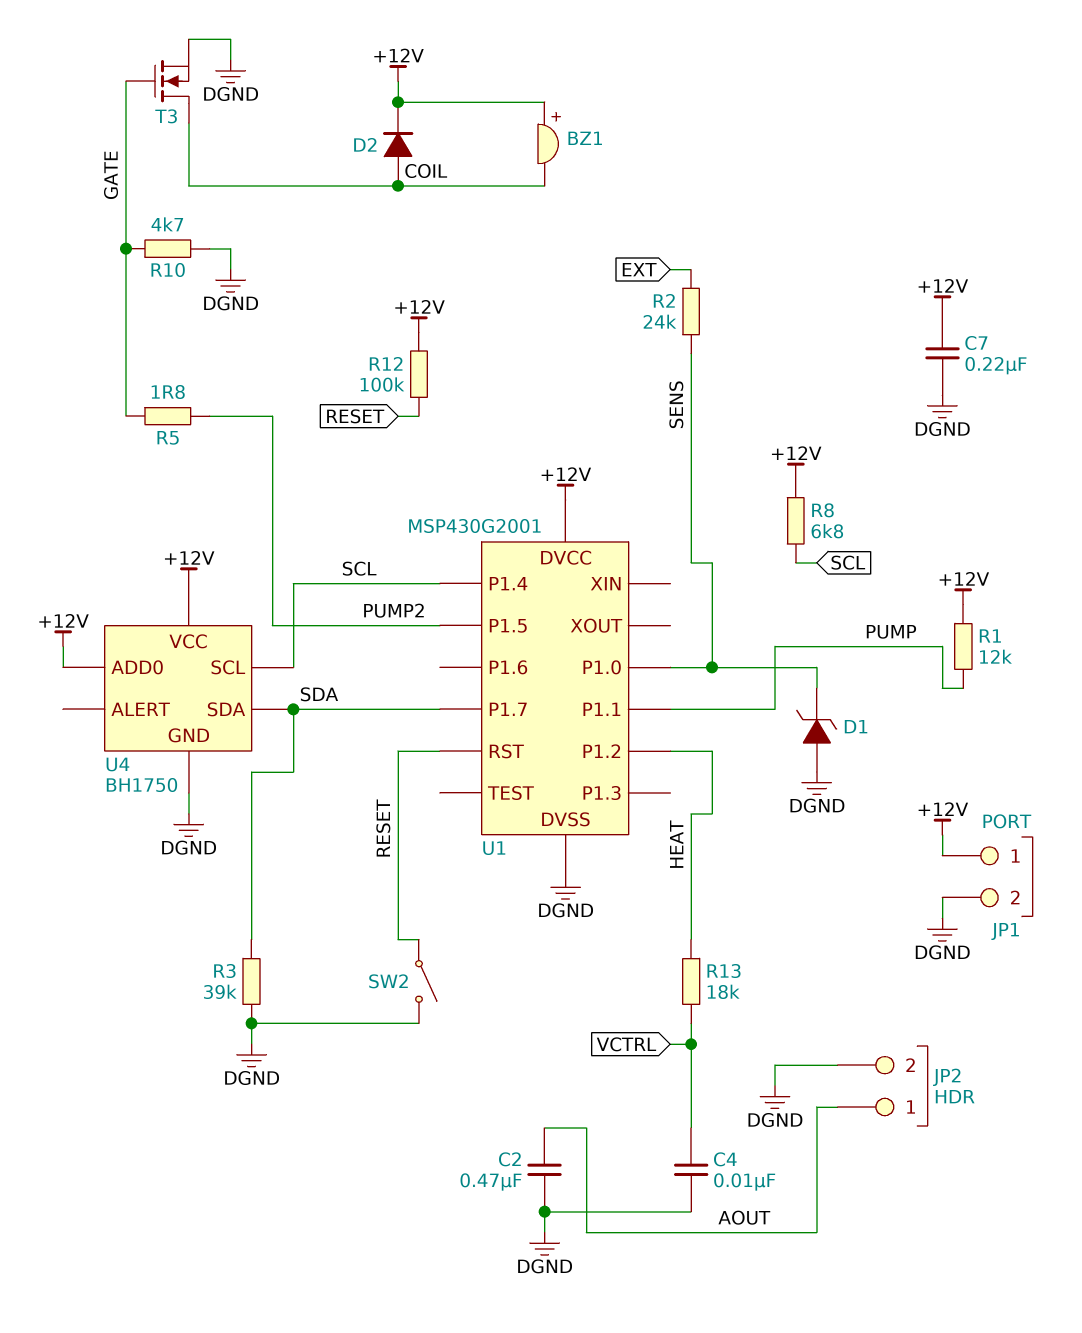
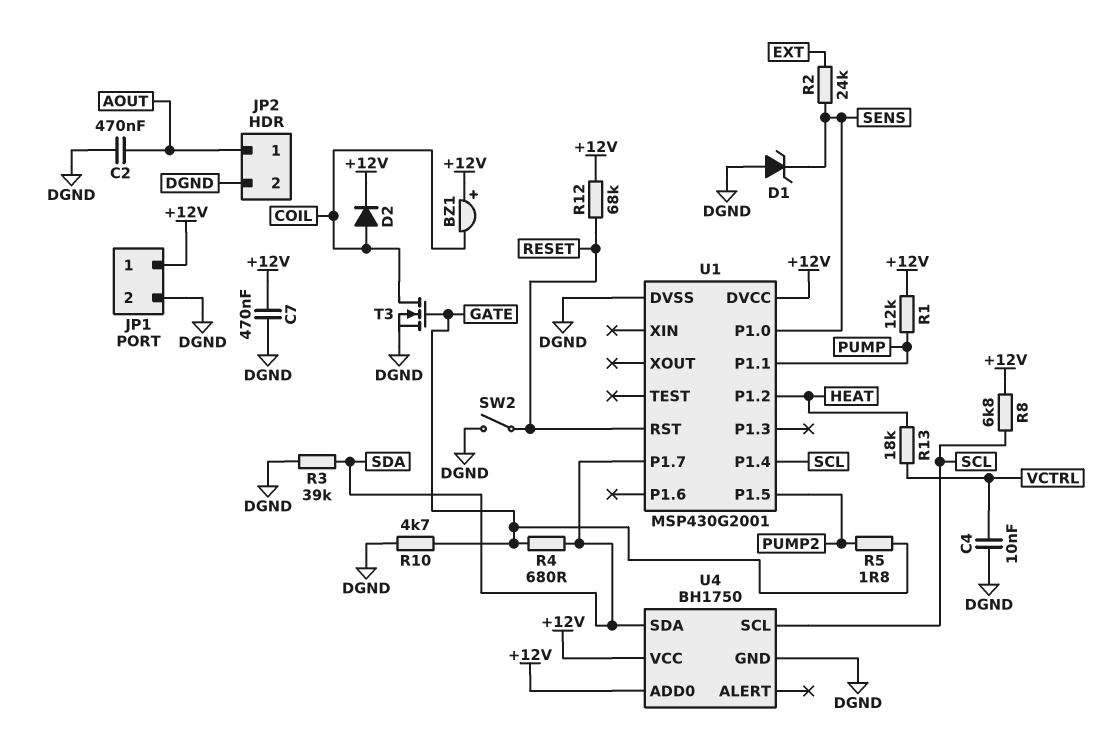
C7: 220nF (+12V, DGND) -> 470nF (+12V, DGND)
R4: none -> 680 (GATE, SDA)
R12: 100k (+12V, RESET) -> 68k (+12V, RESET)

